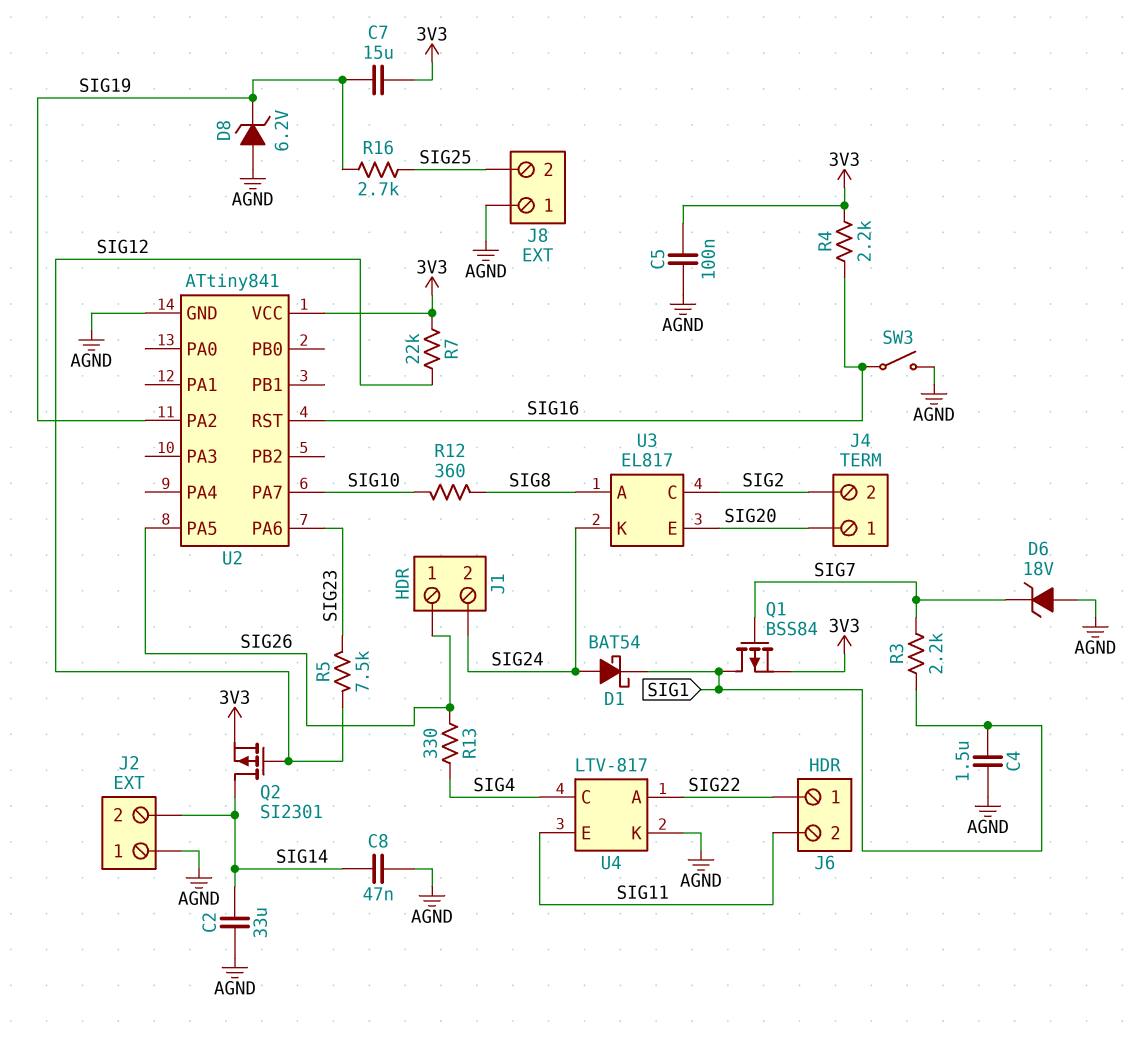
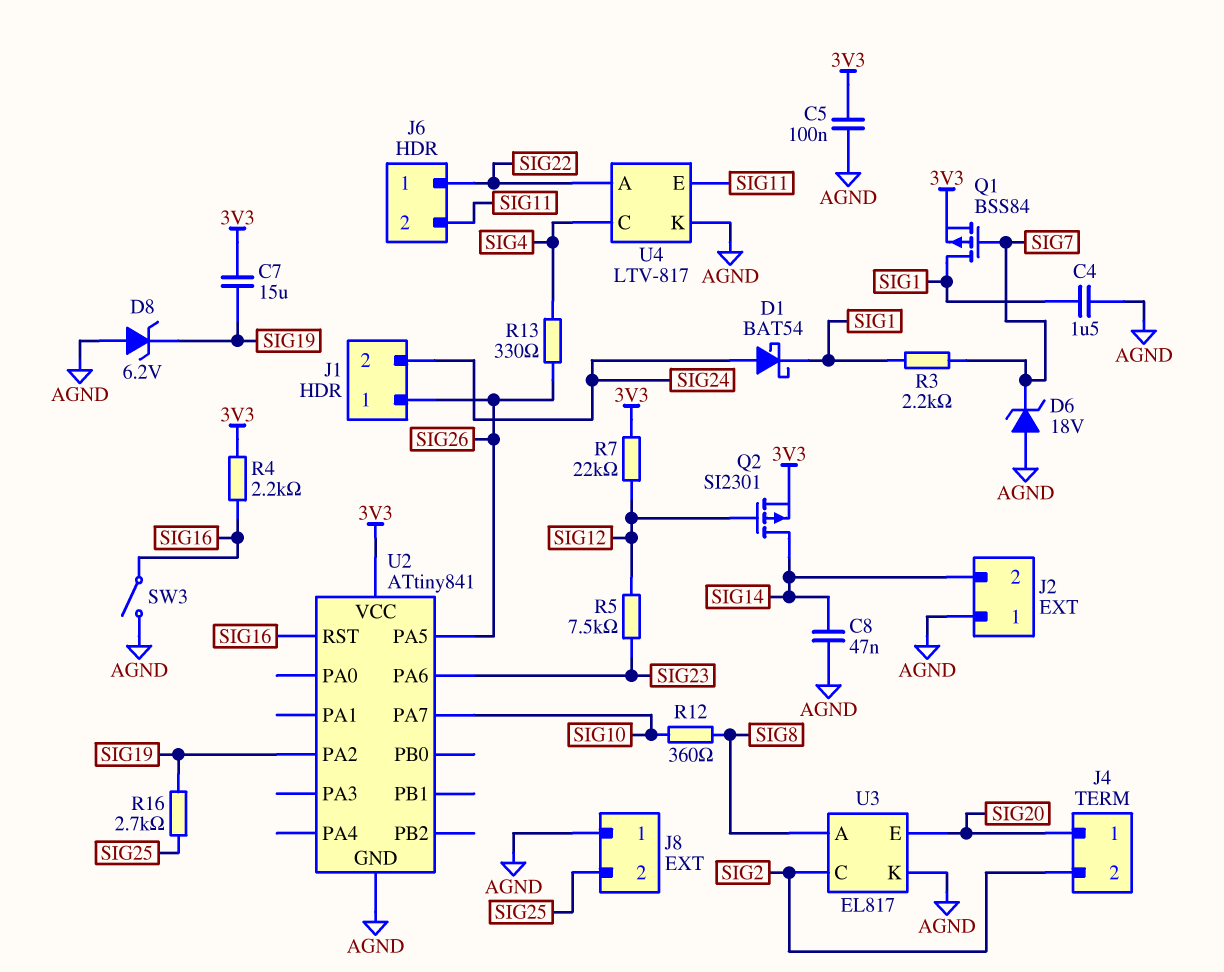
C2: 33uF (AGND, SIG14) -> none
U3 pin K: SIG24 -> AGND

